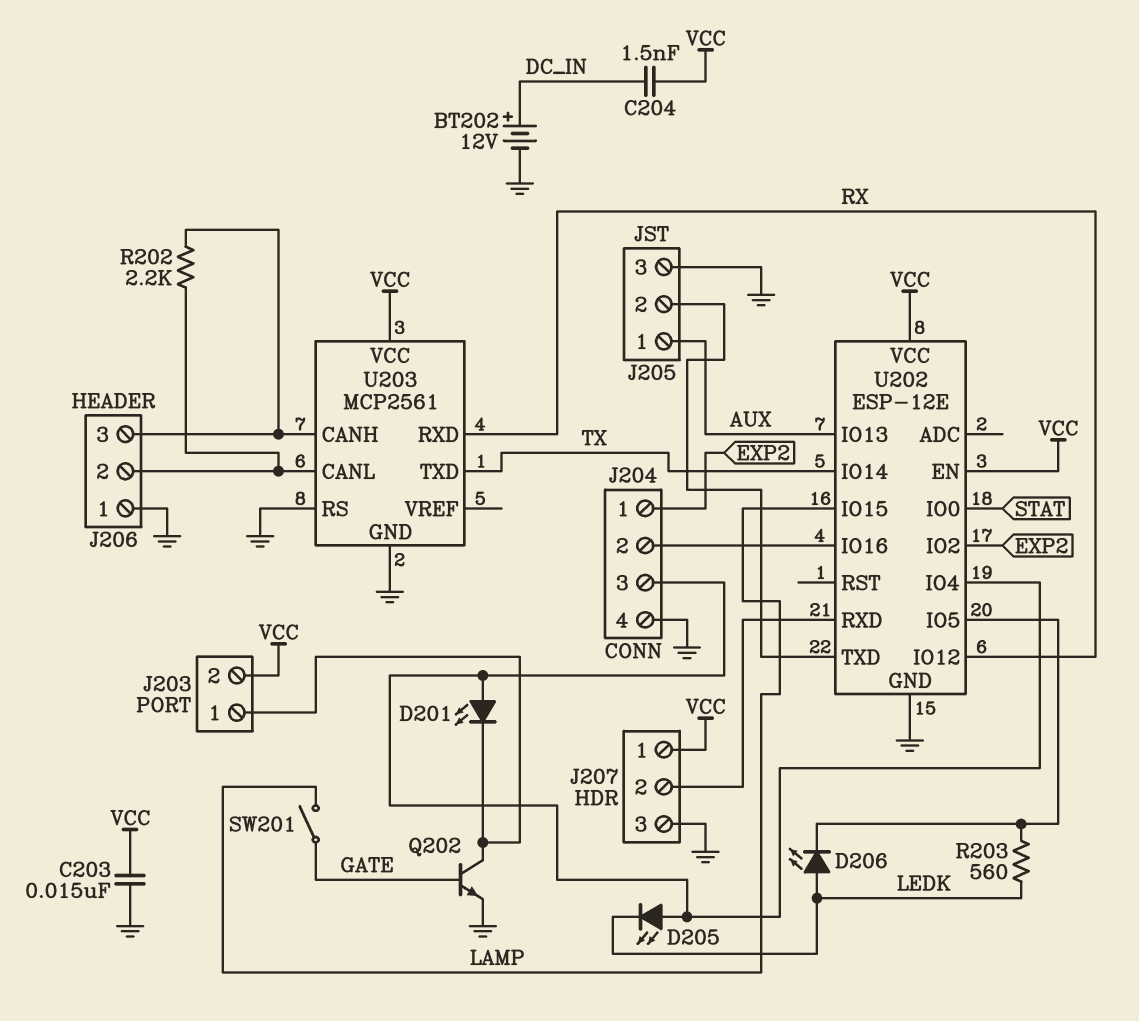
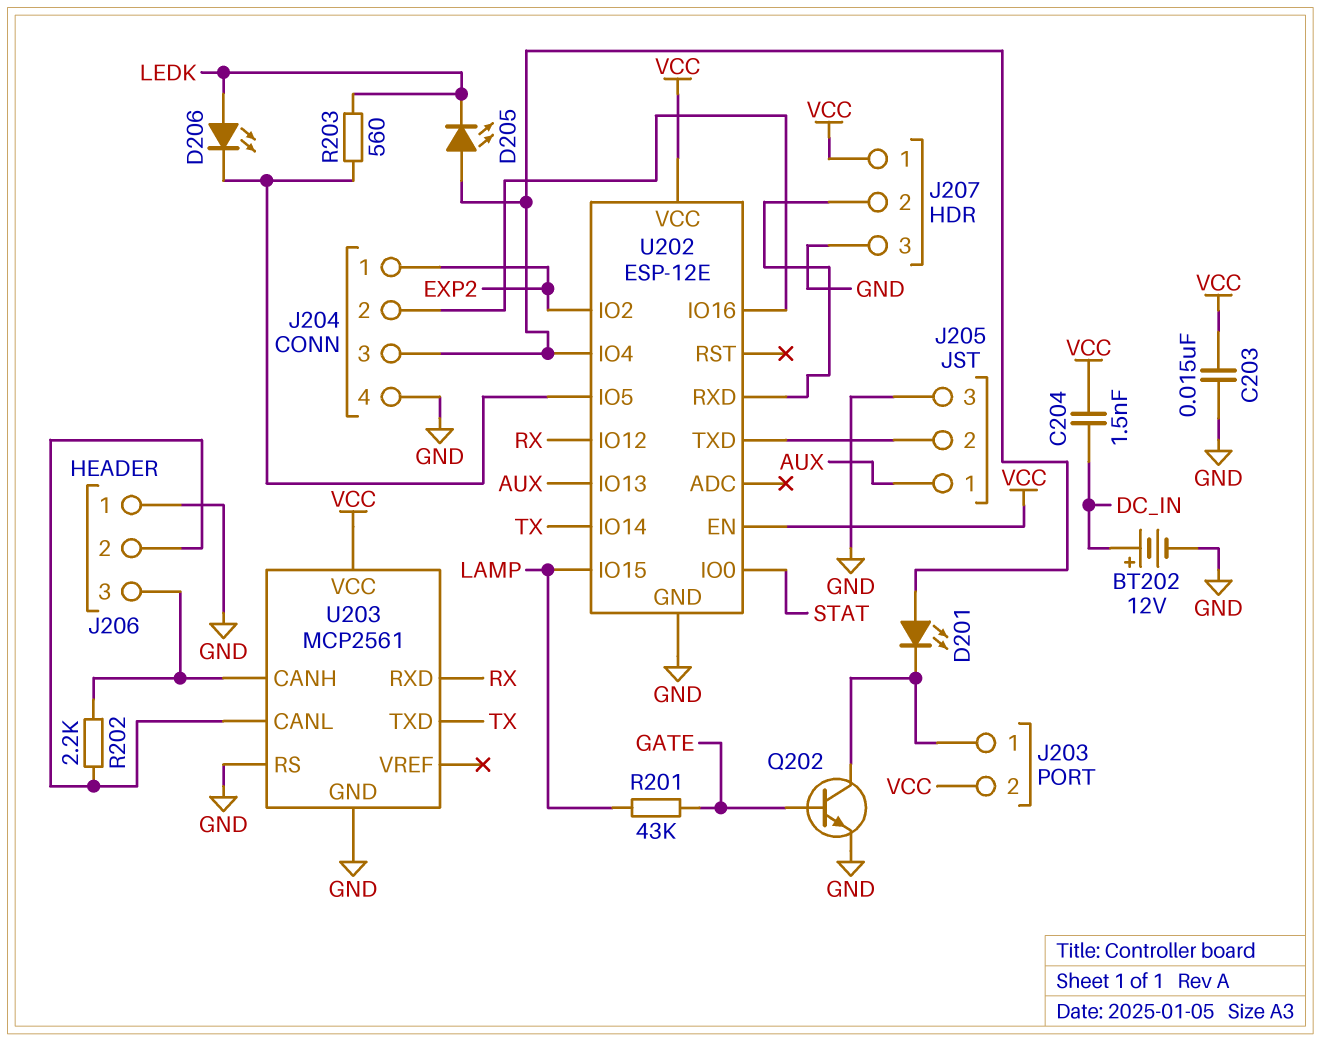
R201: none -> 43k (GATE, LAMP)
SW201: switch (GATE, LAMP) -> none

